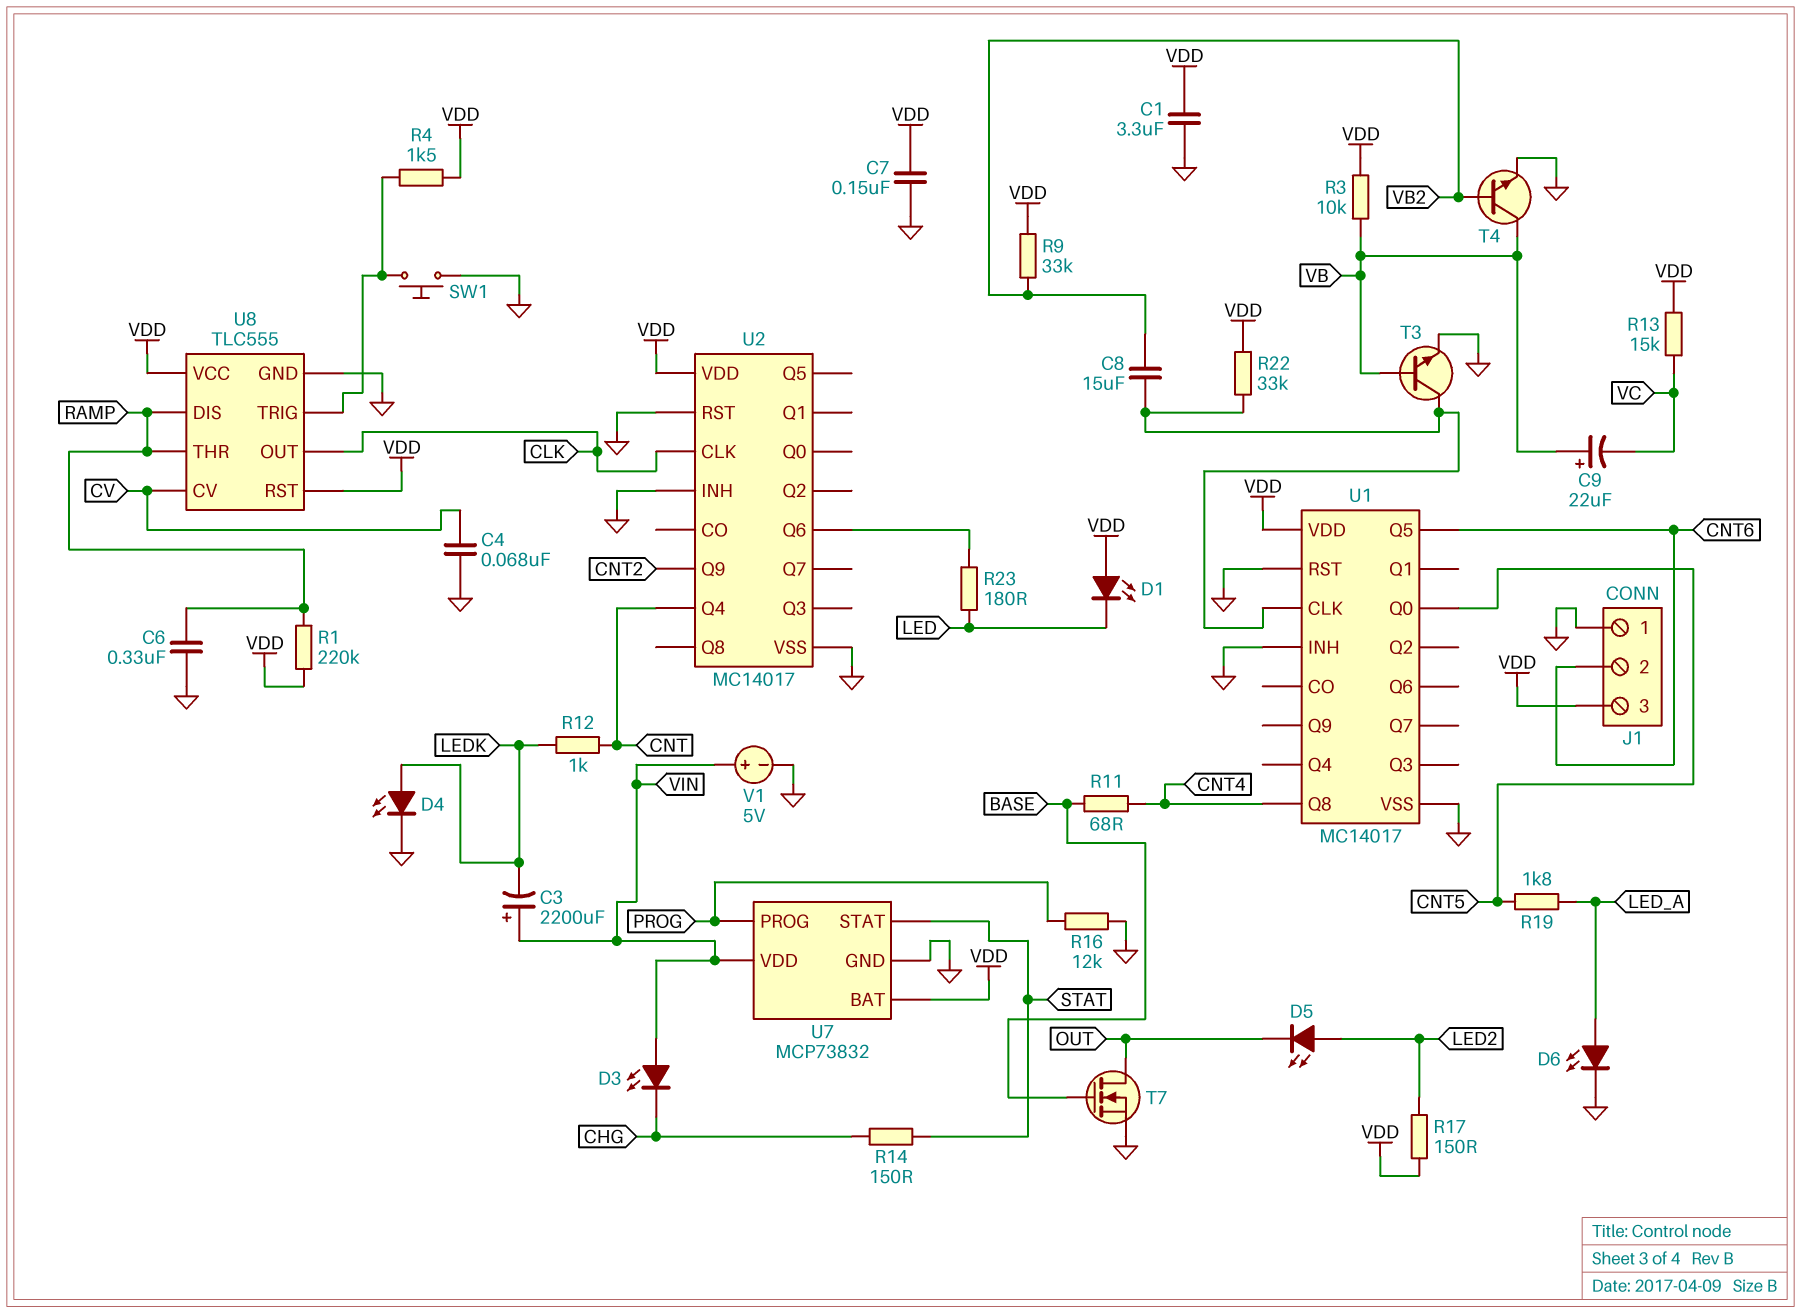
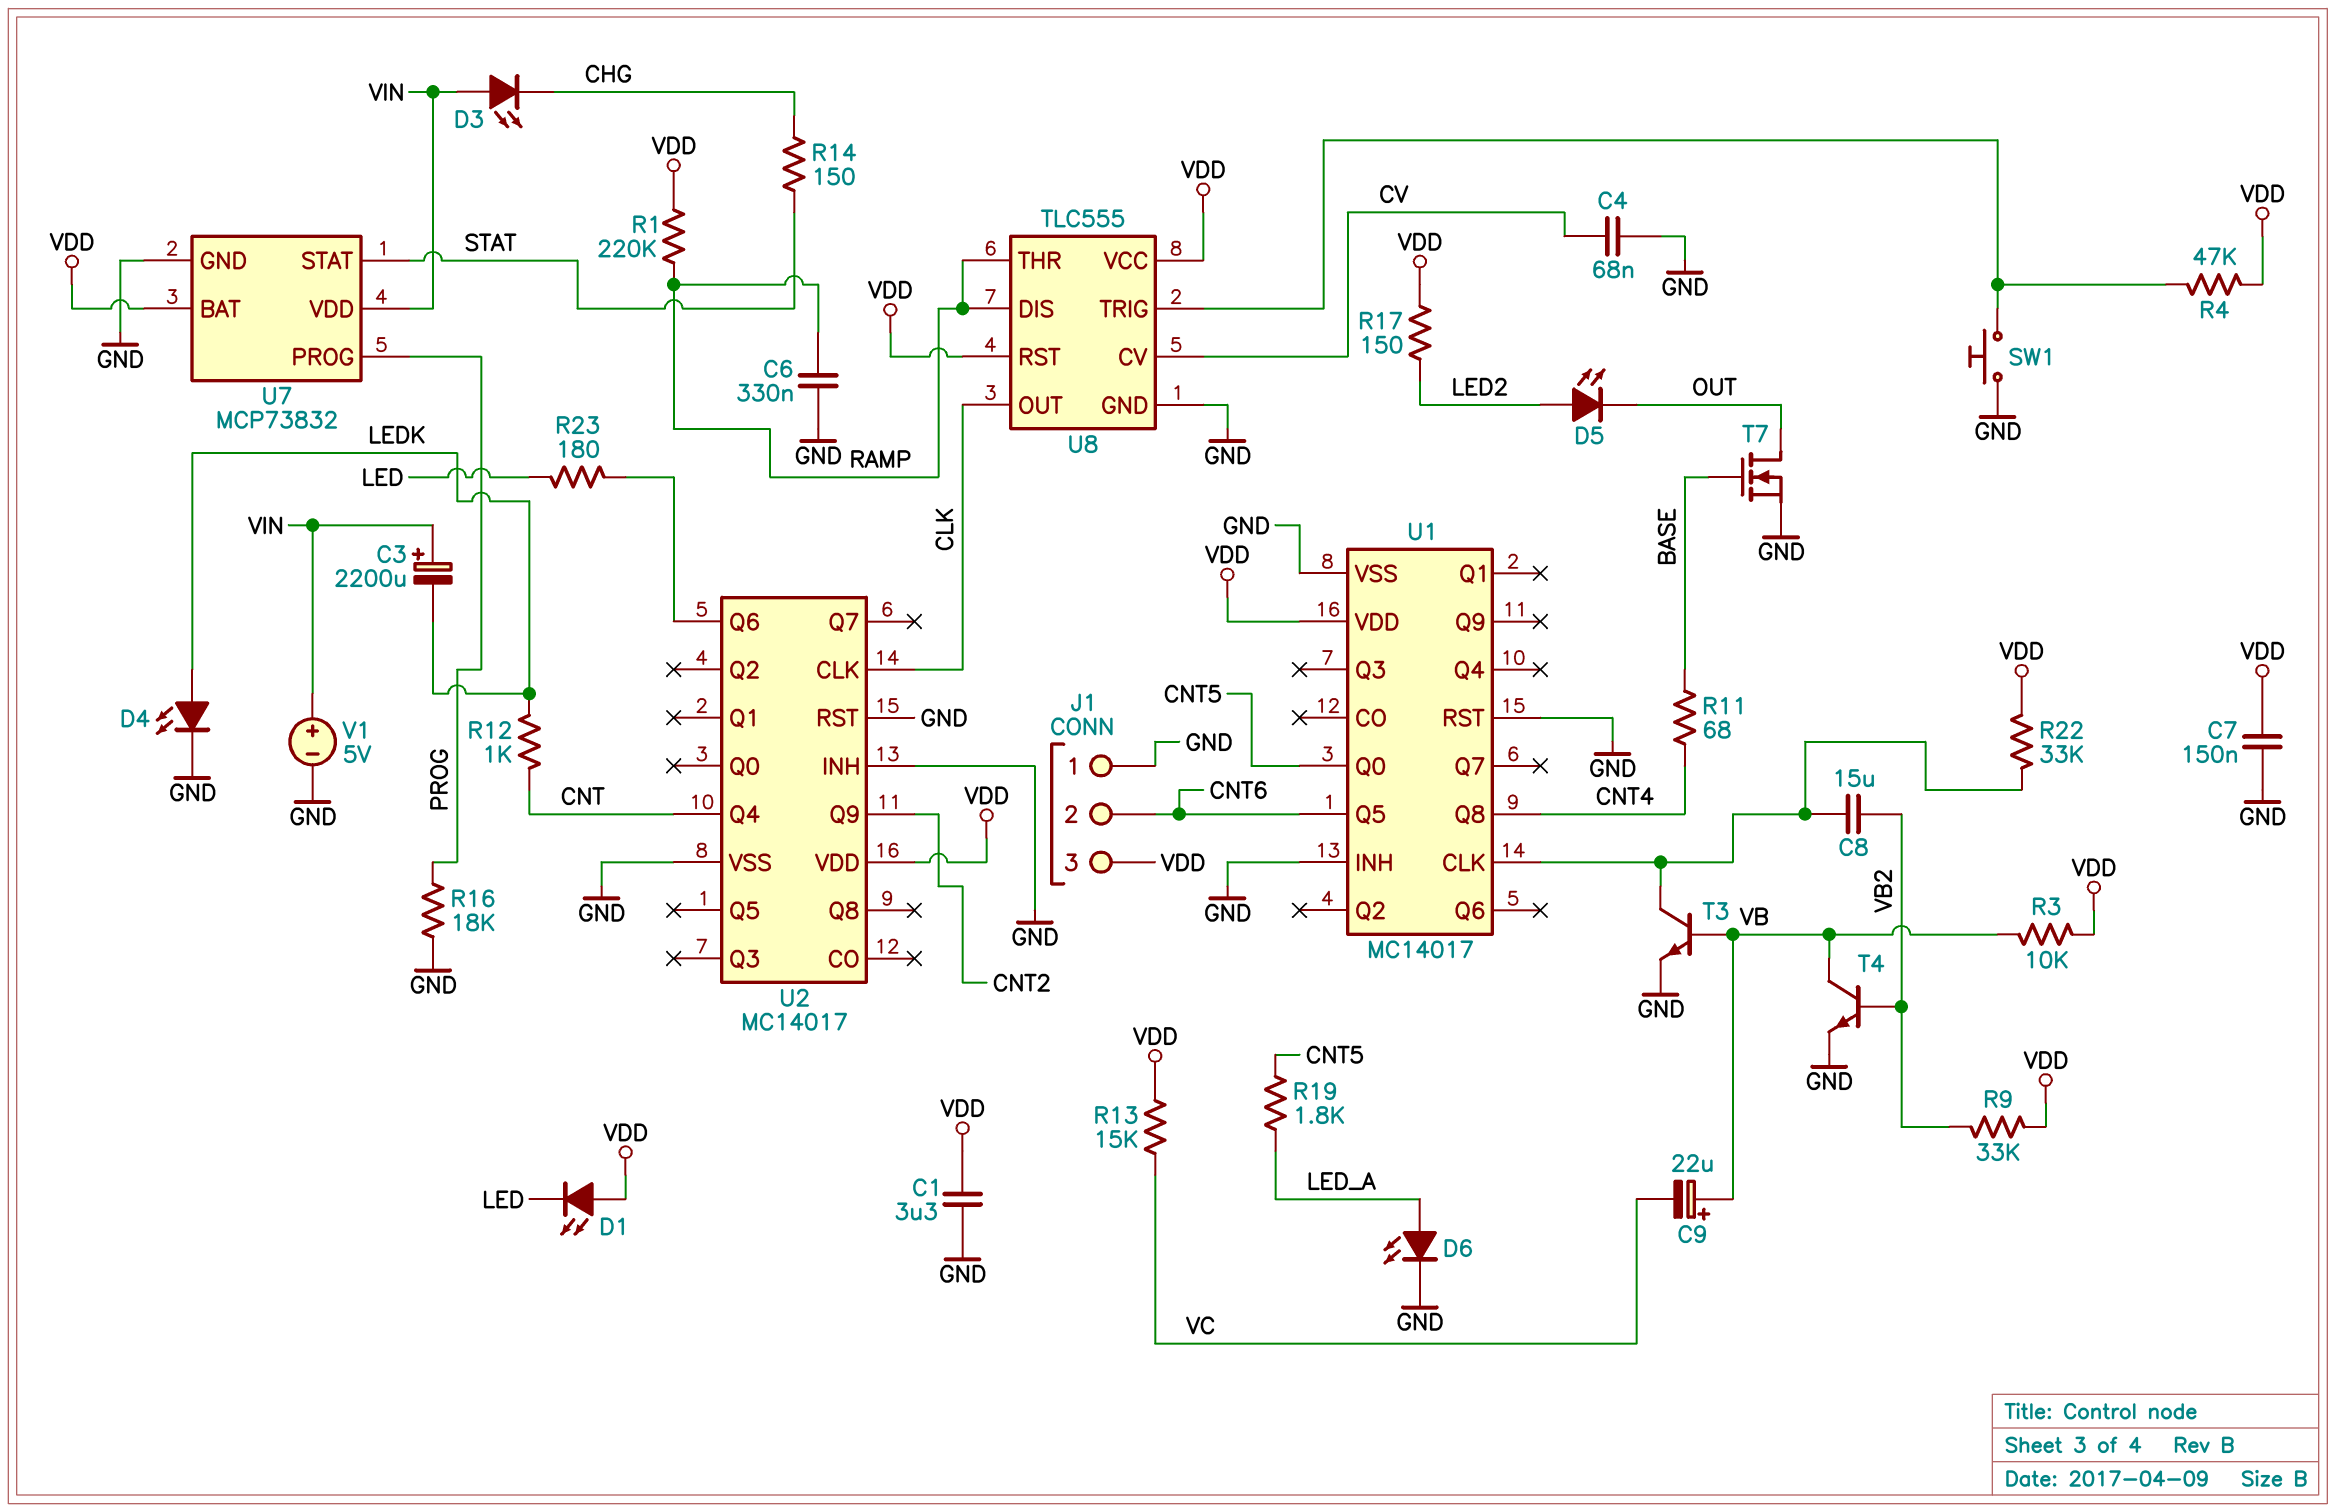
R4: 1.5k (U8/TRIG, VDD) -> 47k (U8/TRIG, VDD)
R16: 12k (GND, PROG) -> 18k (GND, PROG)

